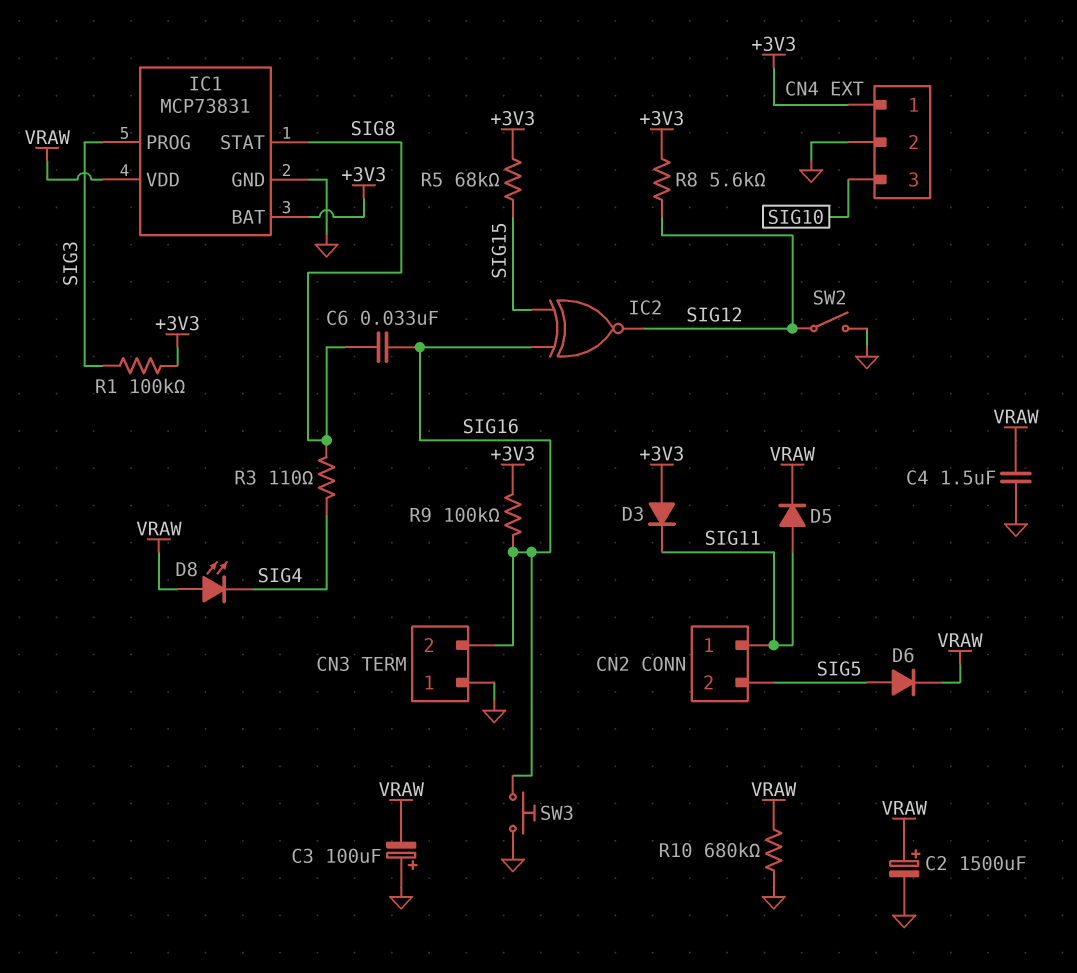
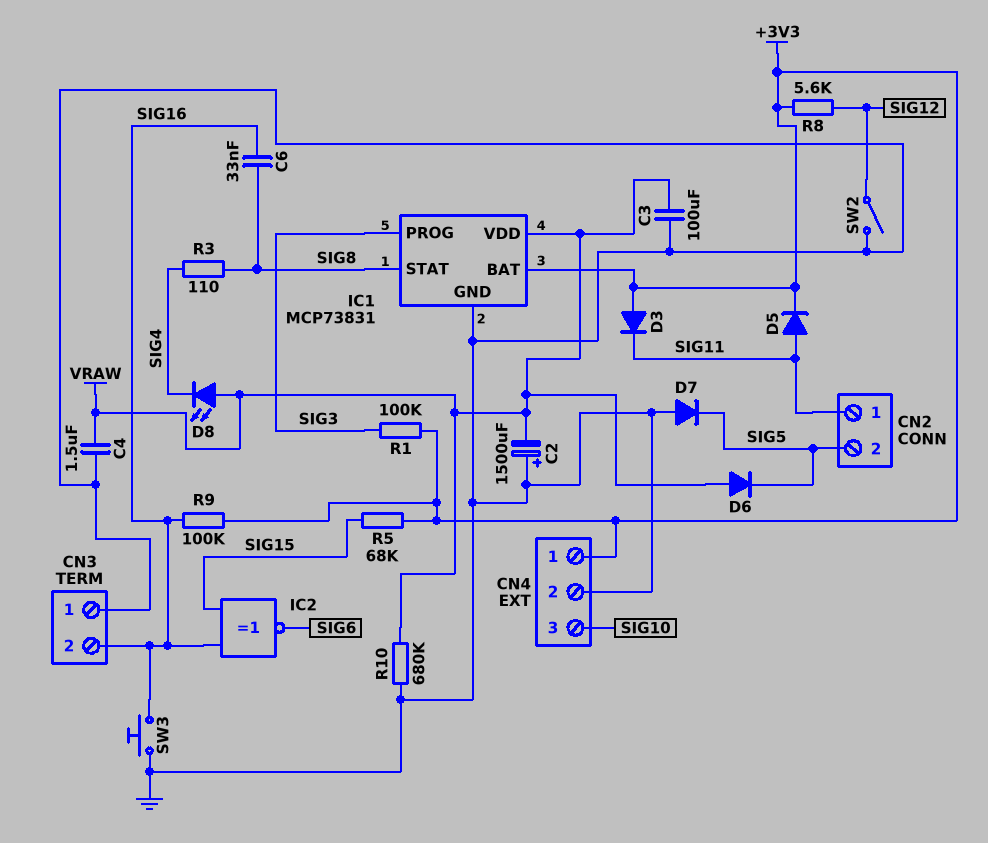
C2: 1500uF (plus VRAW, minus GND) -> 1500uF (plus GND, minus VRAW)
C3: 100uF (plus GND, minus VRAW) -> 100uF (GND, VRAW)
D5: diode (A SIG11, K VRAW) -> diode (A SIG11, K +3V3)
D6: diode (A SIG5, K VRAW) -> diode (A VRAW, K SIG5)
D7: none -> diode (A GND, K SIG5)
IC2: XNOR (in SIG15, in SIG16, out SIG12) -> XNOR (in SIG15, in SIG16, out SIG6)

